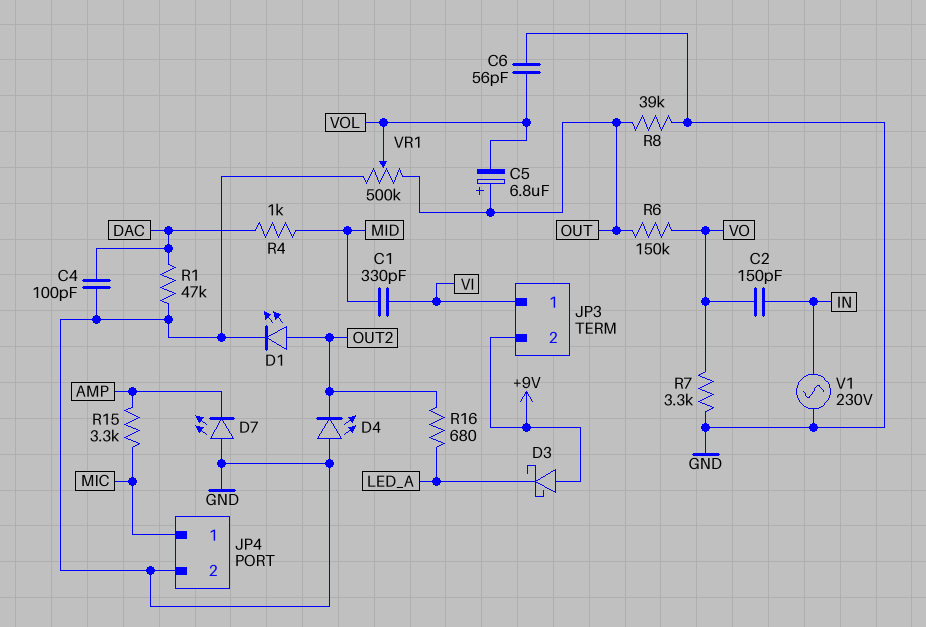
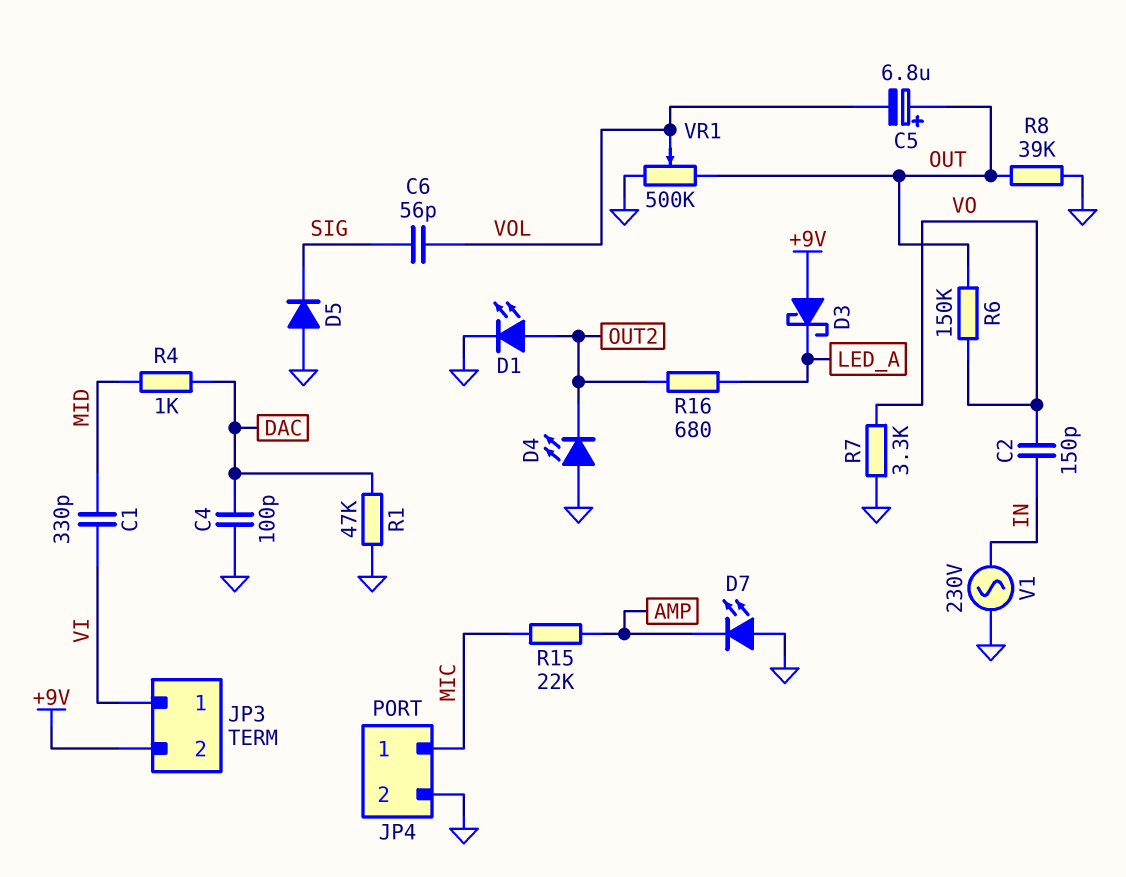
C6: 56pF (GND, VOL) -> 56pF (SIG, VOL)
D5: none -> diode (A GND, K SIG)
R15: 3.3k (AMP, MIC) -> 22k (AMP, MIC)

